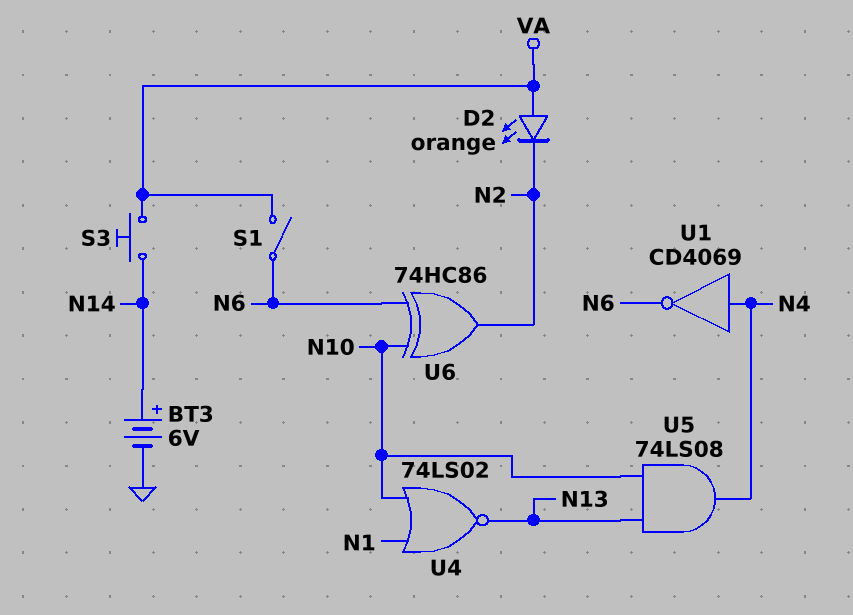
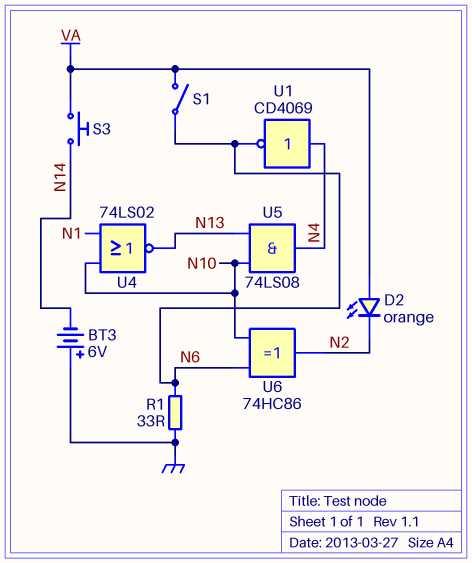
BT3: 6V (plus N14, minus GND) -> 6V (plus GND, minus N14)
R1: none -> 33 (GND, N6)

